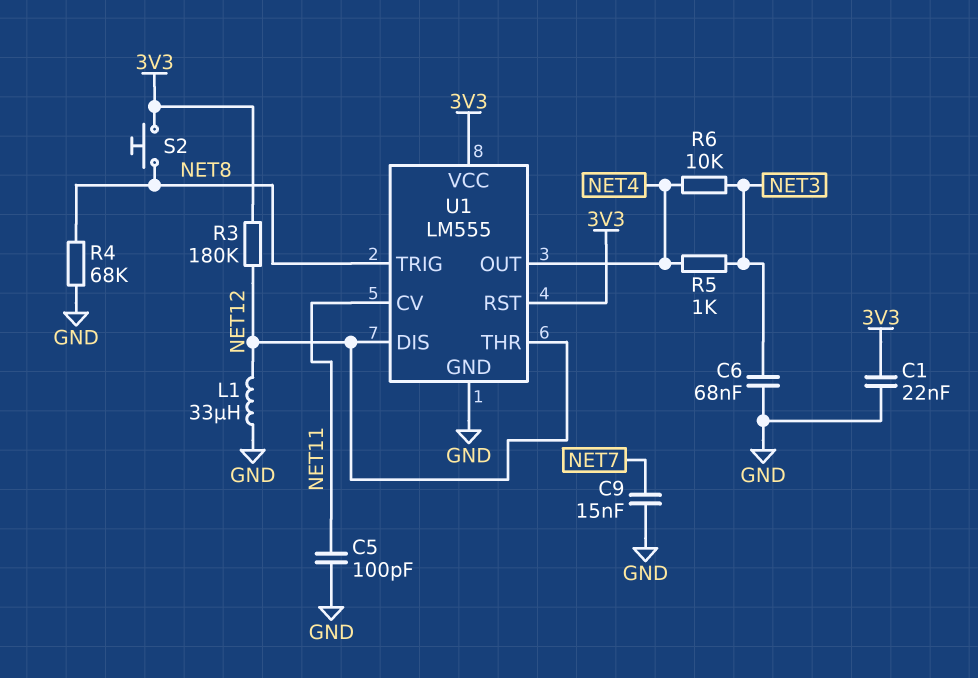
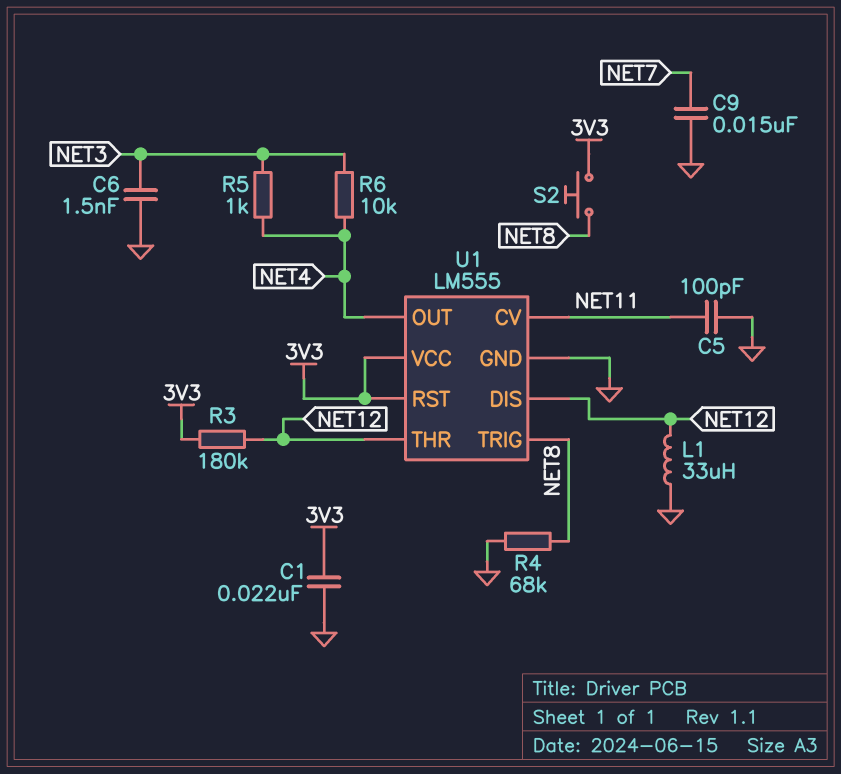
C6: 68nF (GND, NET3) -> 1.5nF (GND, NET3)

